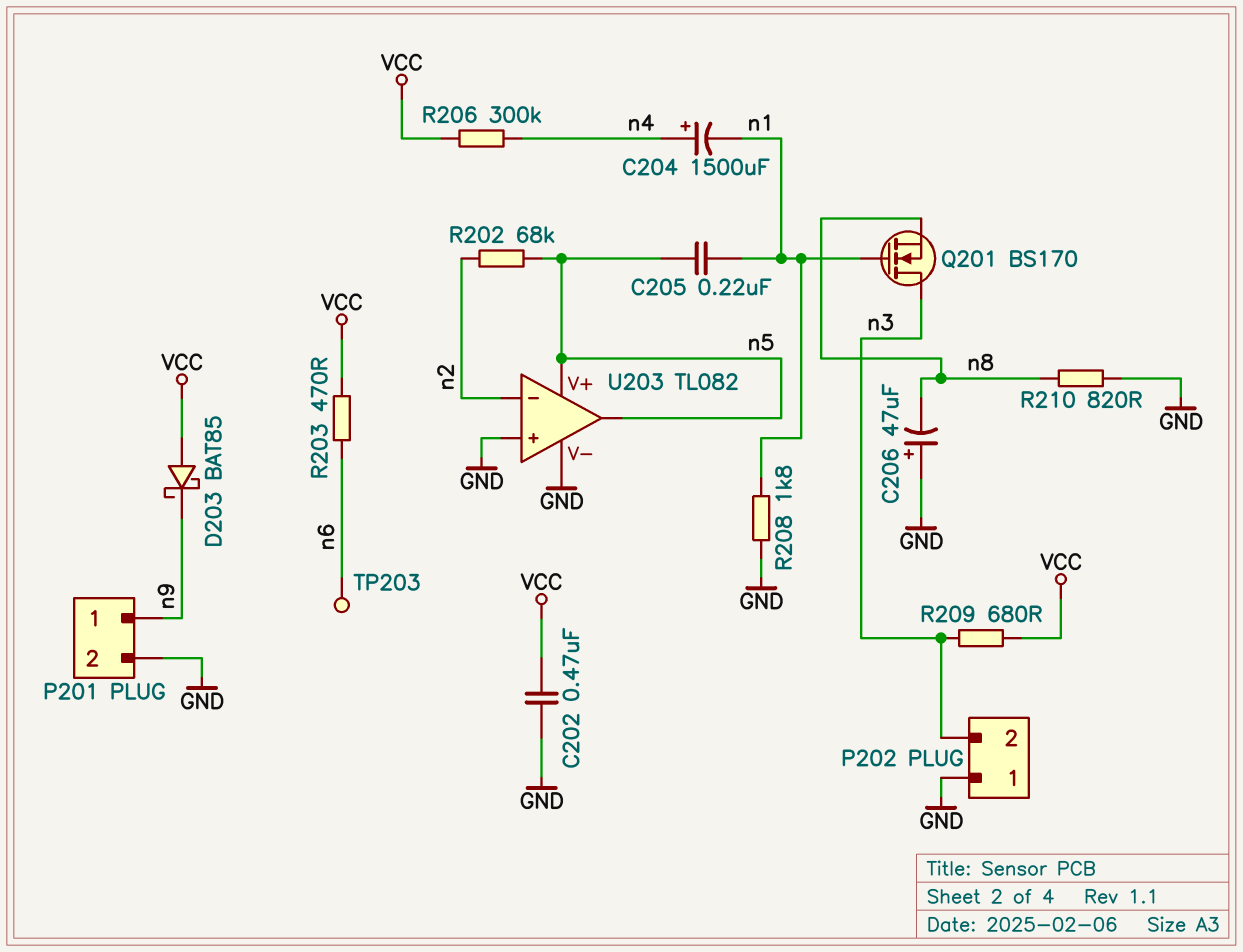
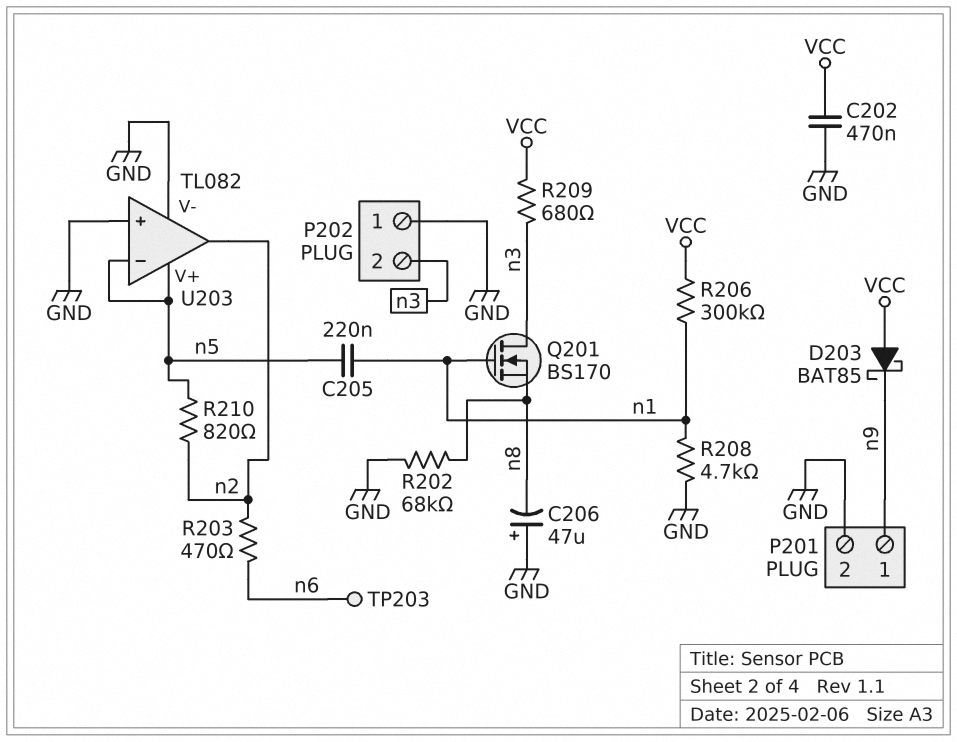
C204: 1500uF (plus n4, minus n1) -> none
R202: 68k (n2, n5) -> 68k (GND, n8)
R203: 470 (VCC, n6) -> 470 (n2, n6)
R206: 300k (VCC, n4) -> 300k (VCC, n1)
R208: 1.8k (GND, n1) -> 4.7k (GND, n1)
R210: 820 (GND, n8) -> 820 (n2, n5)
U203 pin in-: n2 -> n5
U203 pin out: n5 -> n2

